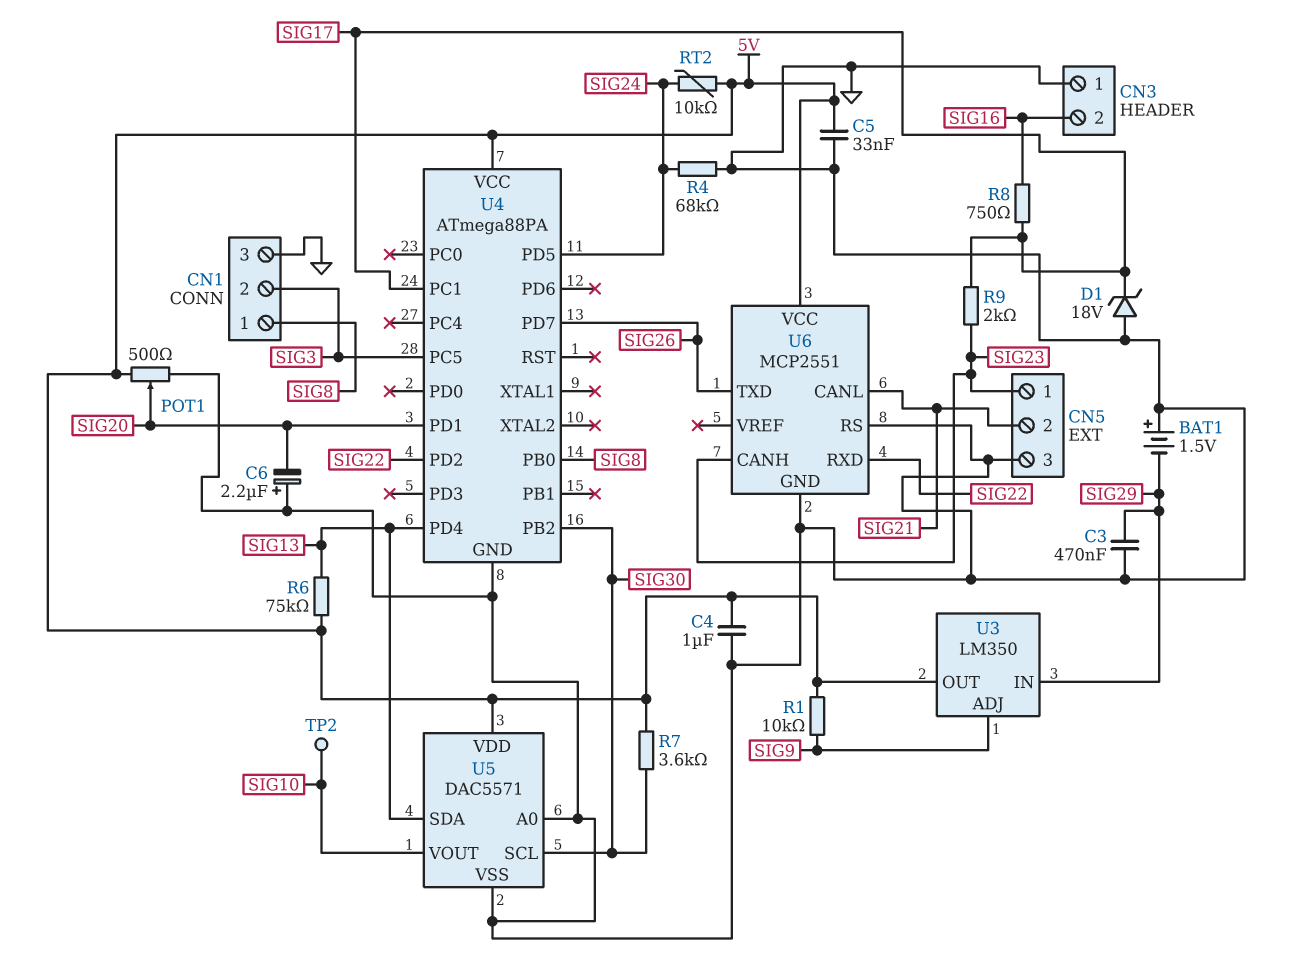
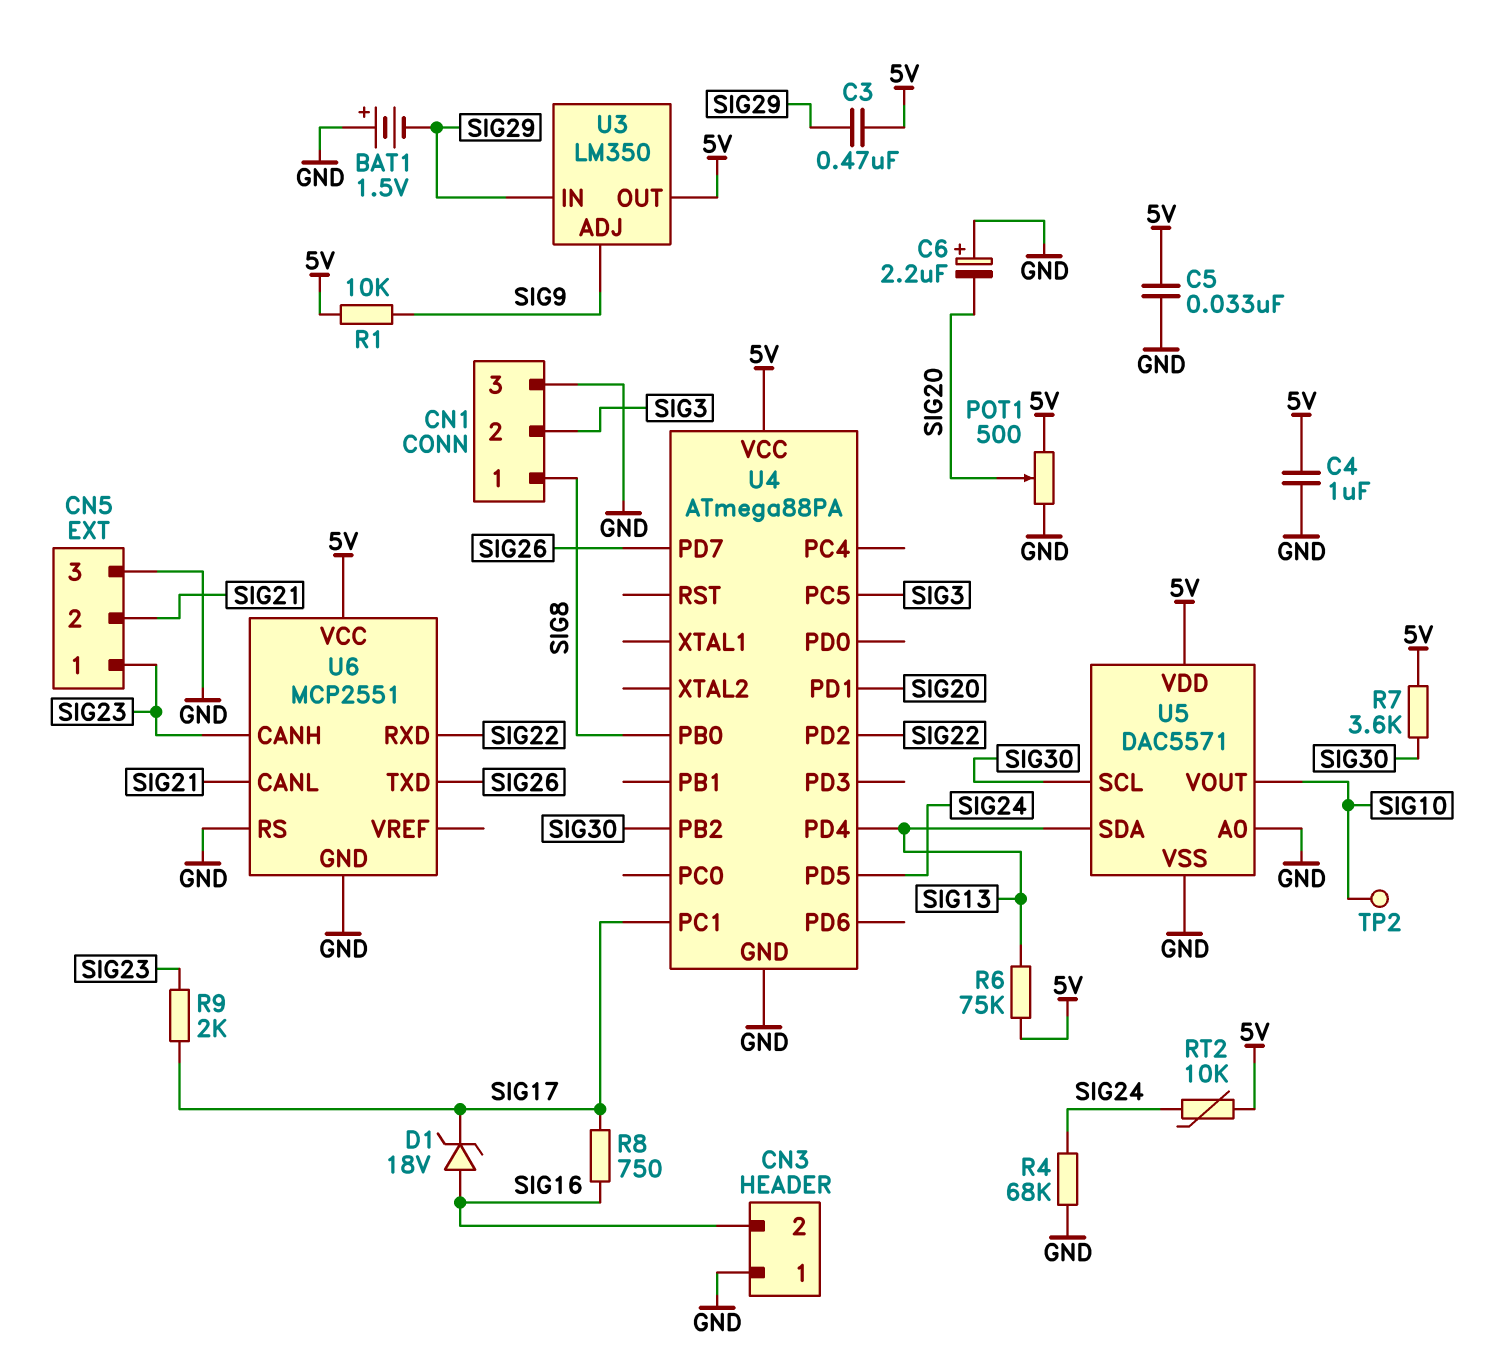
C3: 470nF (GND, SIG29) -> 470nF (5V, SIG29)
D1: zener 18V (A GND, K SIG17) -> zener 18V (A SIG16, K SIG17)

